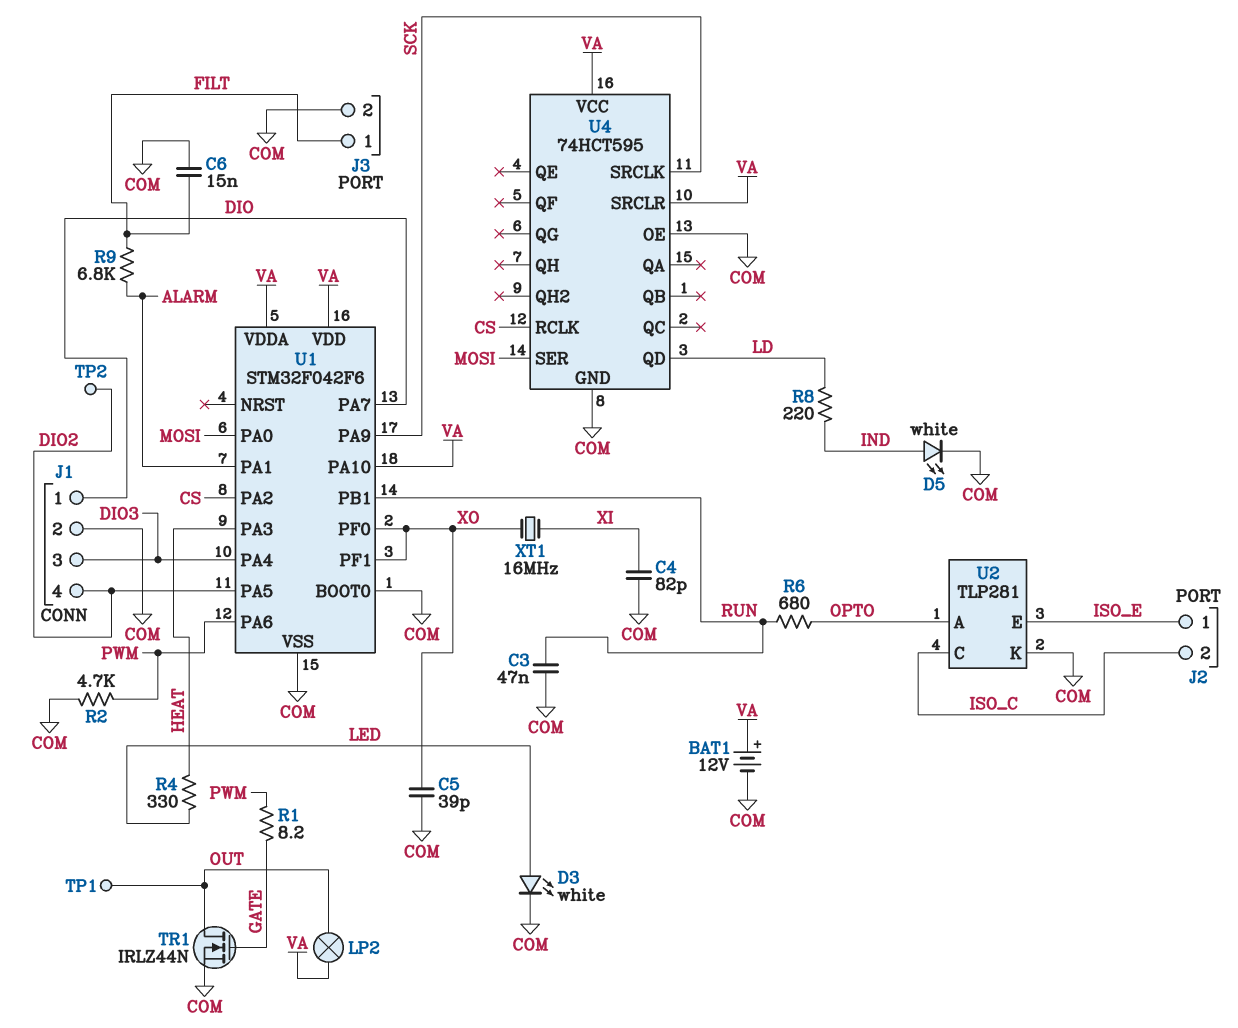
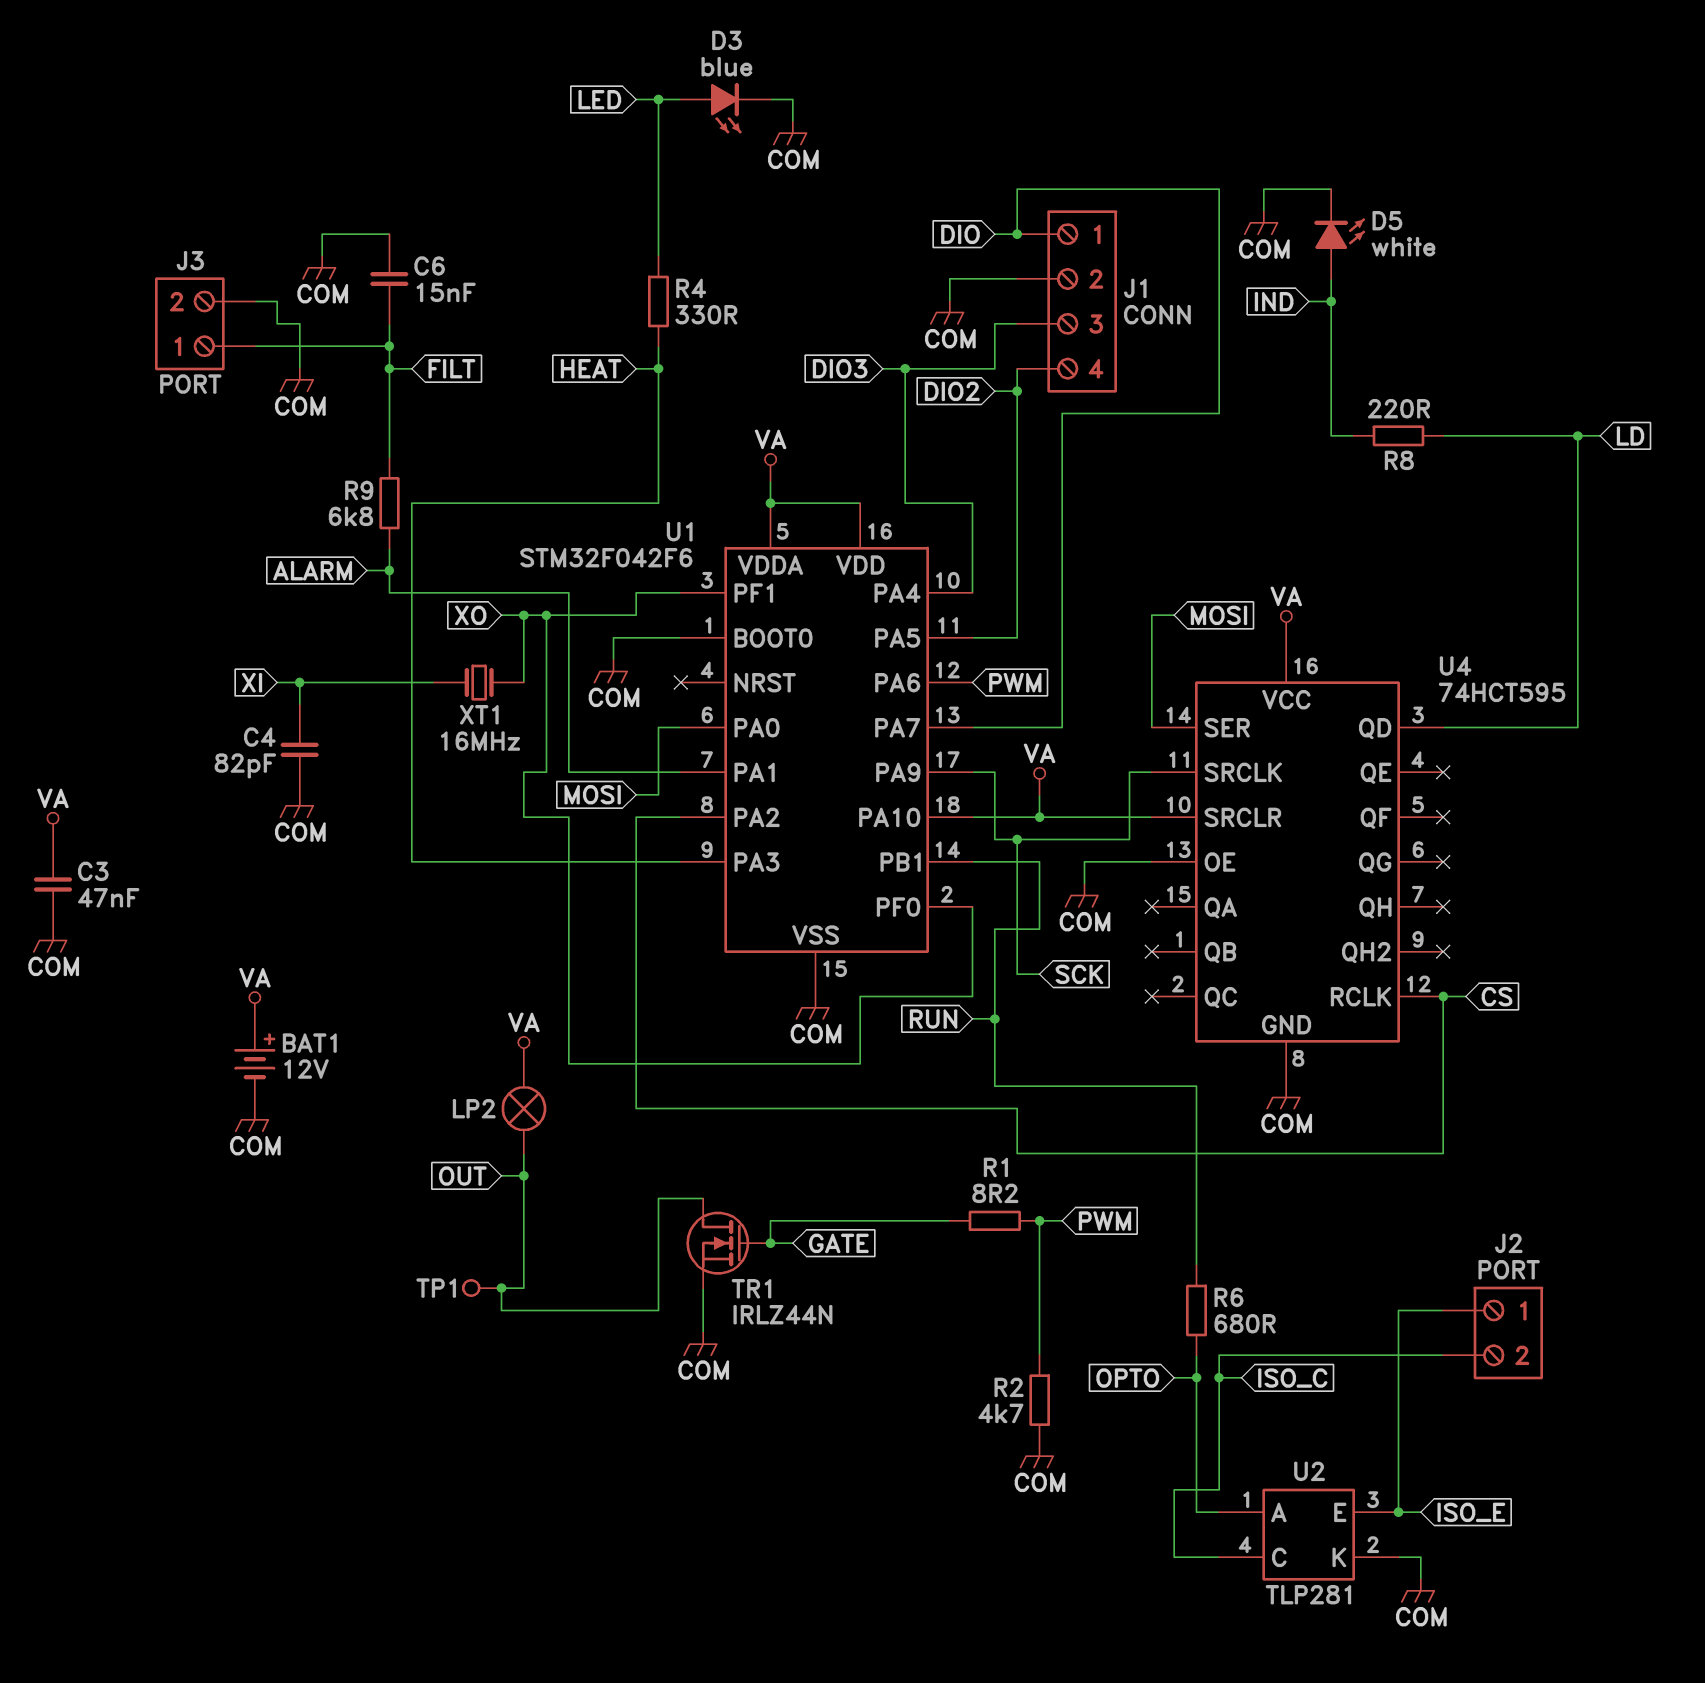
C3: 47nF (COM, RUN) -> 47nF (COM, VA)
C5: 39pF (COM, XO) -> none
D3: LED white (A LED, K COM) -> LED blue (A LED, K COM)
TP2: test point (DIO2) -> none

